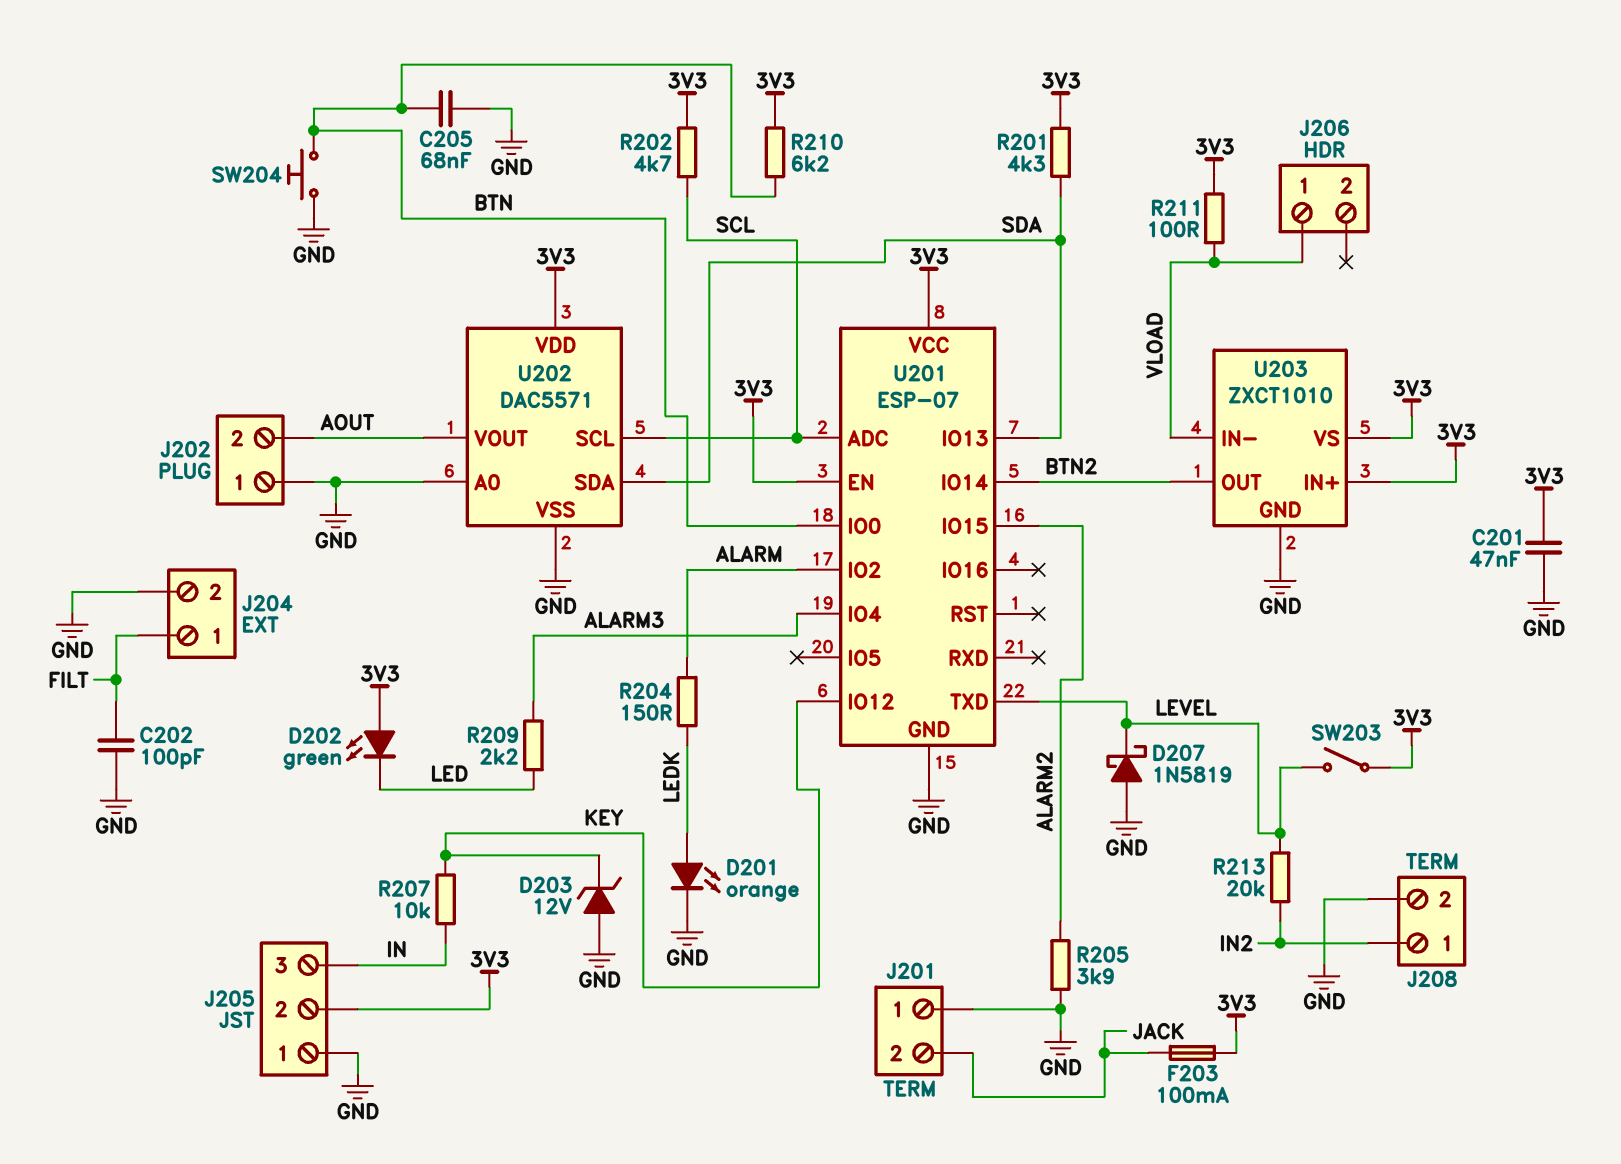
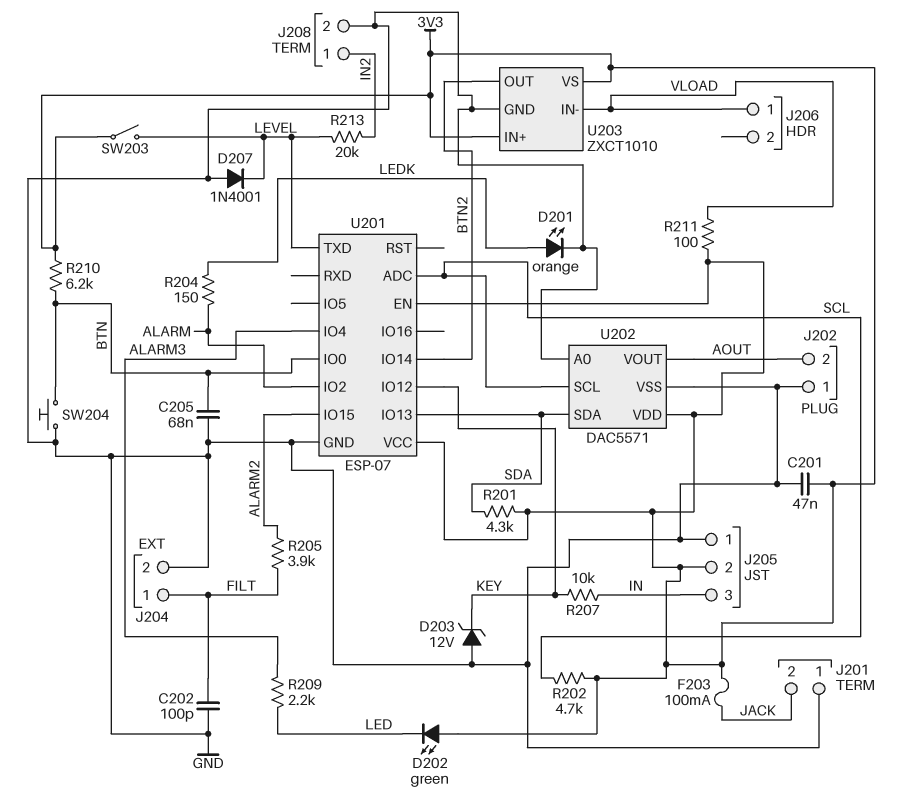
D207: schottky 1N5819 (A GND, K LEVEL) -> diode 1N4001 (A GND, K LEVEL)
R205: 3.9k (ALARM2, GND) -> 3.9k (ALARM2, FILT)

